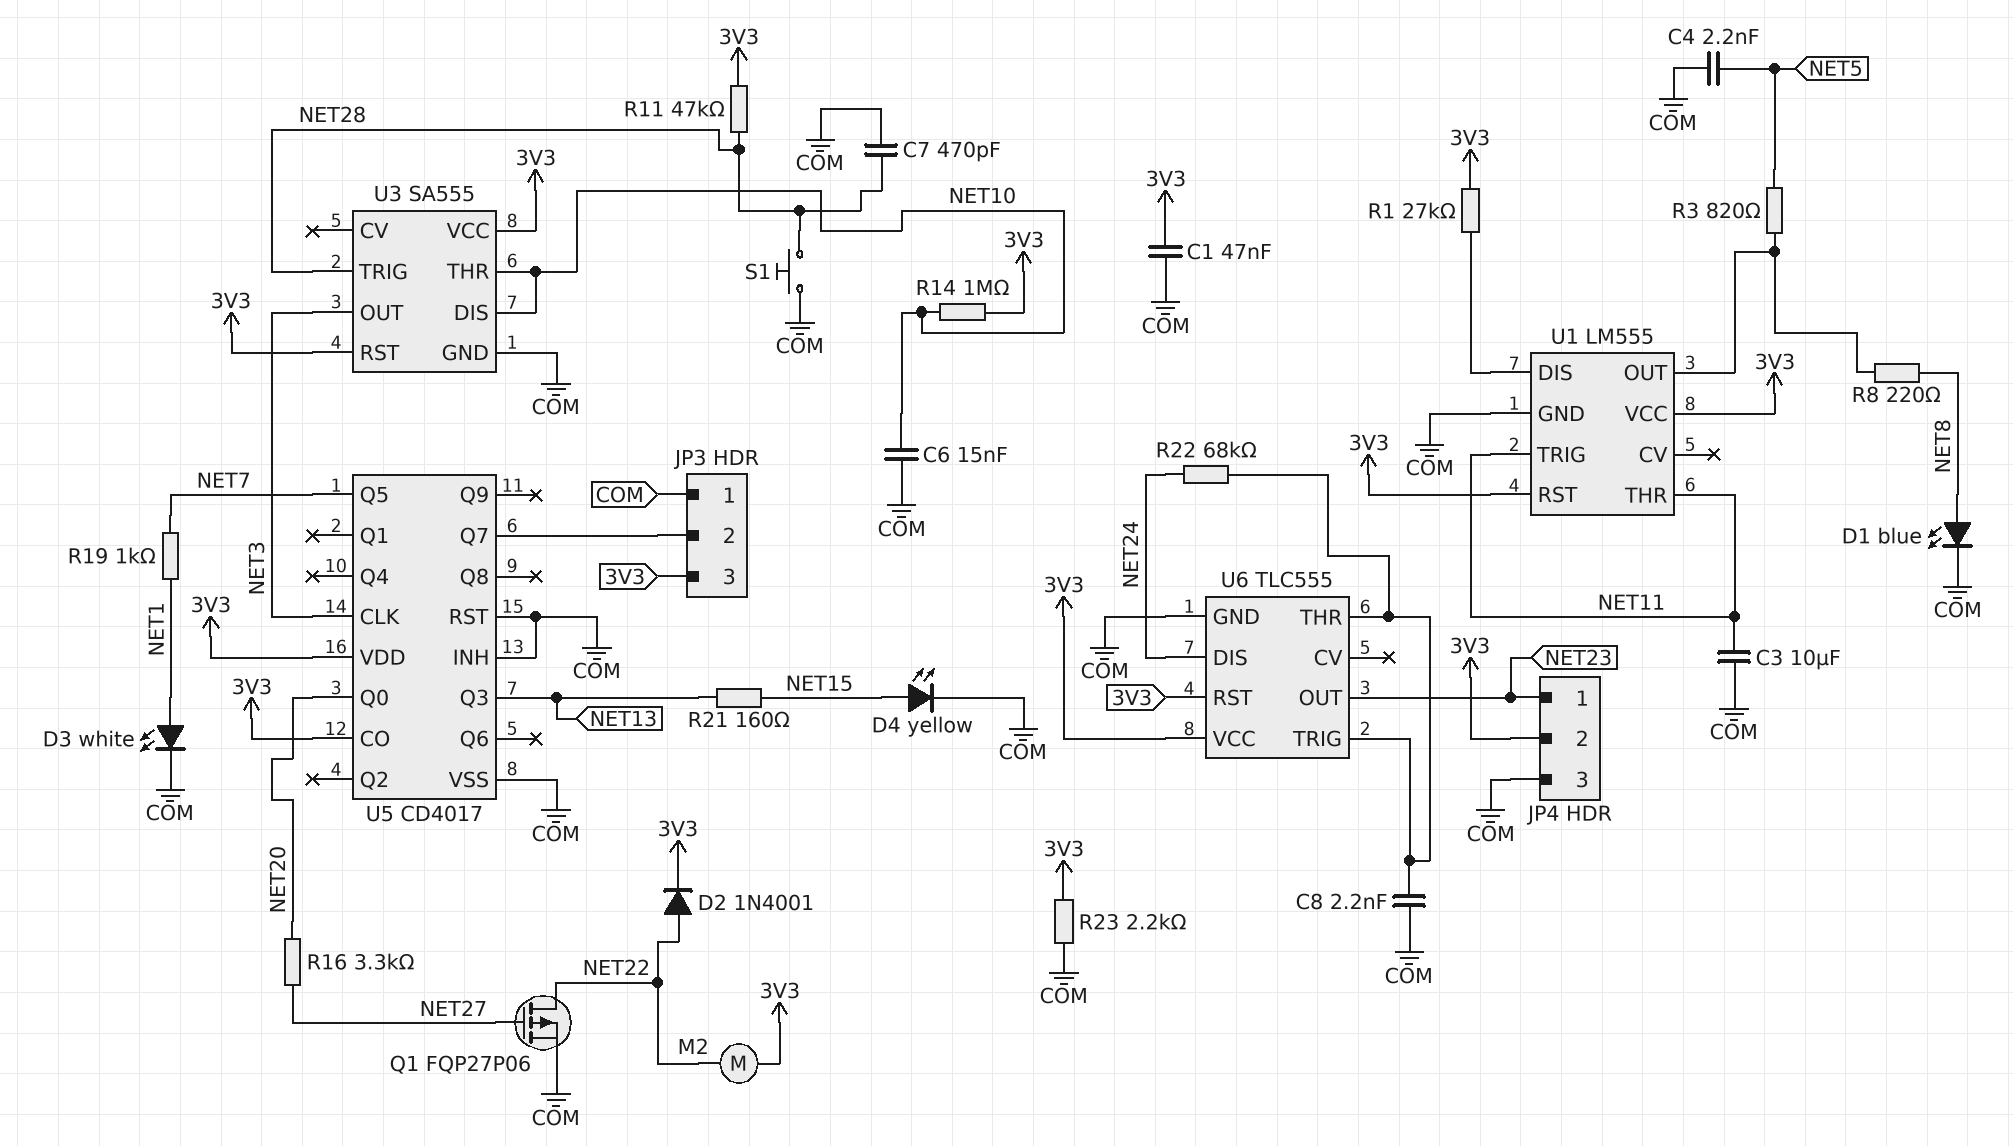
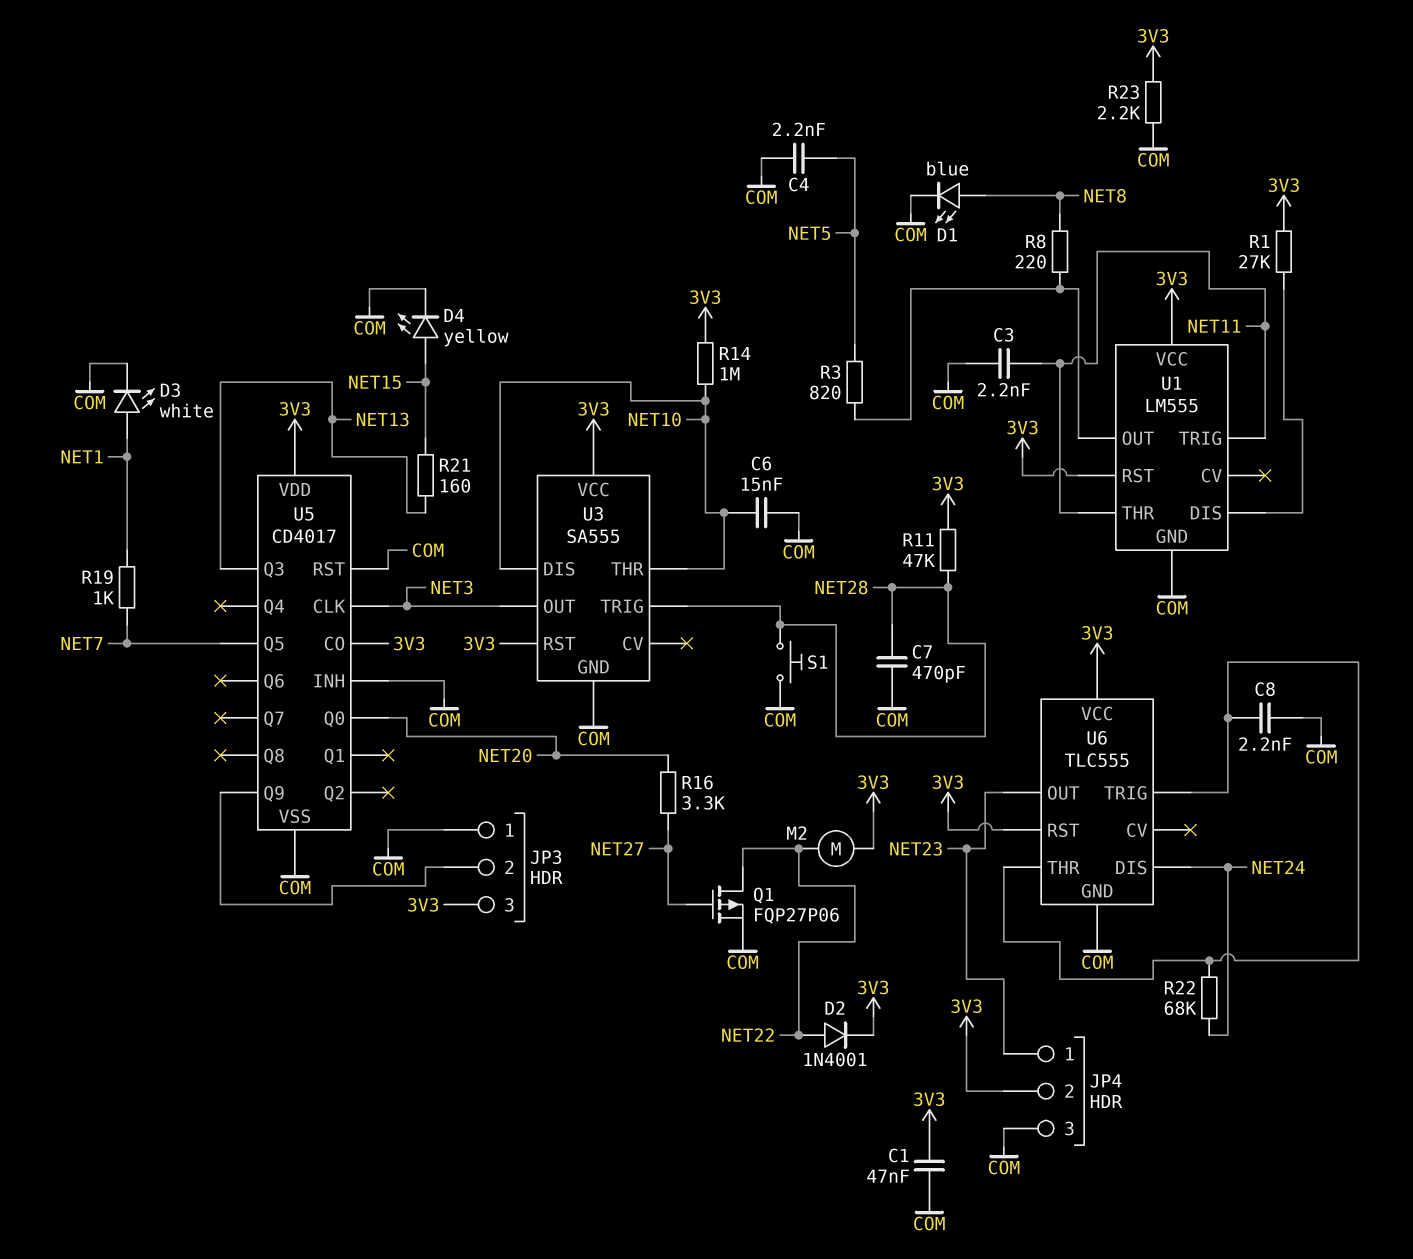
C3: 10uF (COM, NET11) -> 2.2nF (COM, NET11)
U5 pin Q7: JP3/2 -> none
U5 pin Q9: none -> JP3/2

